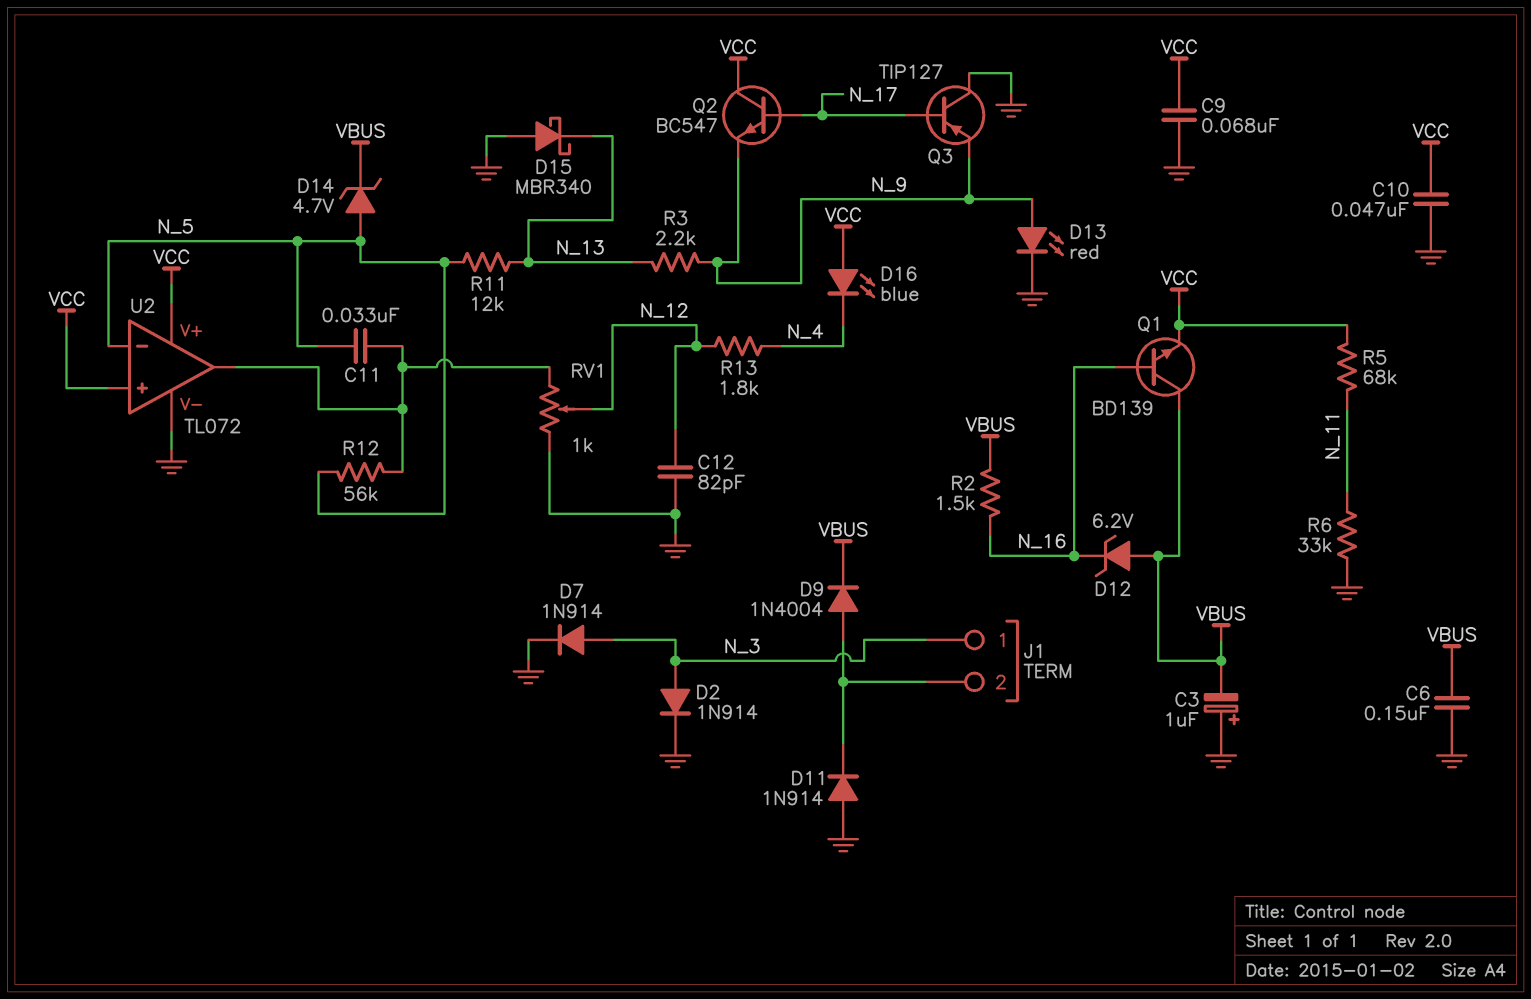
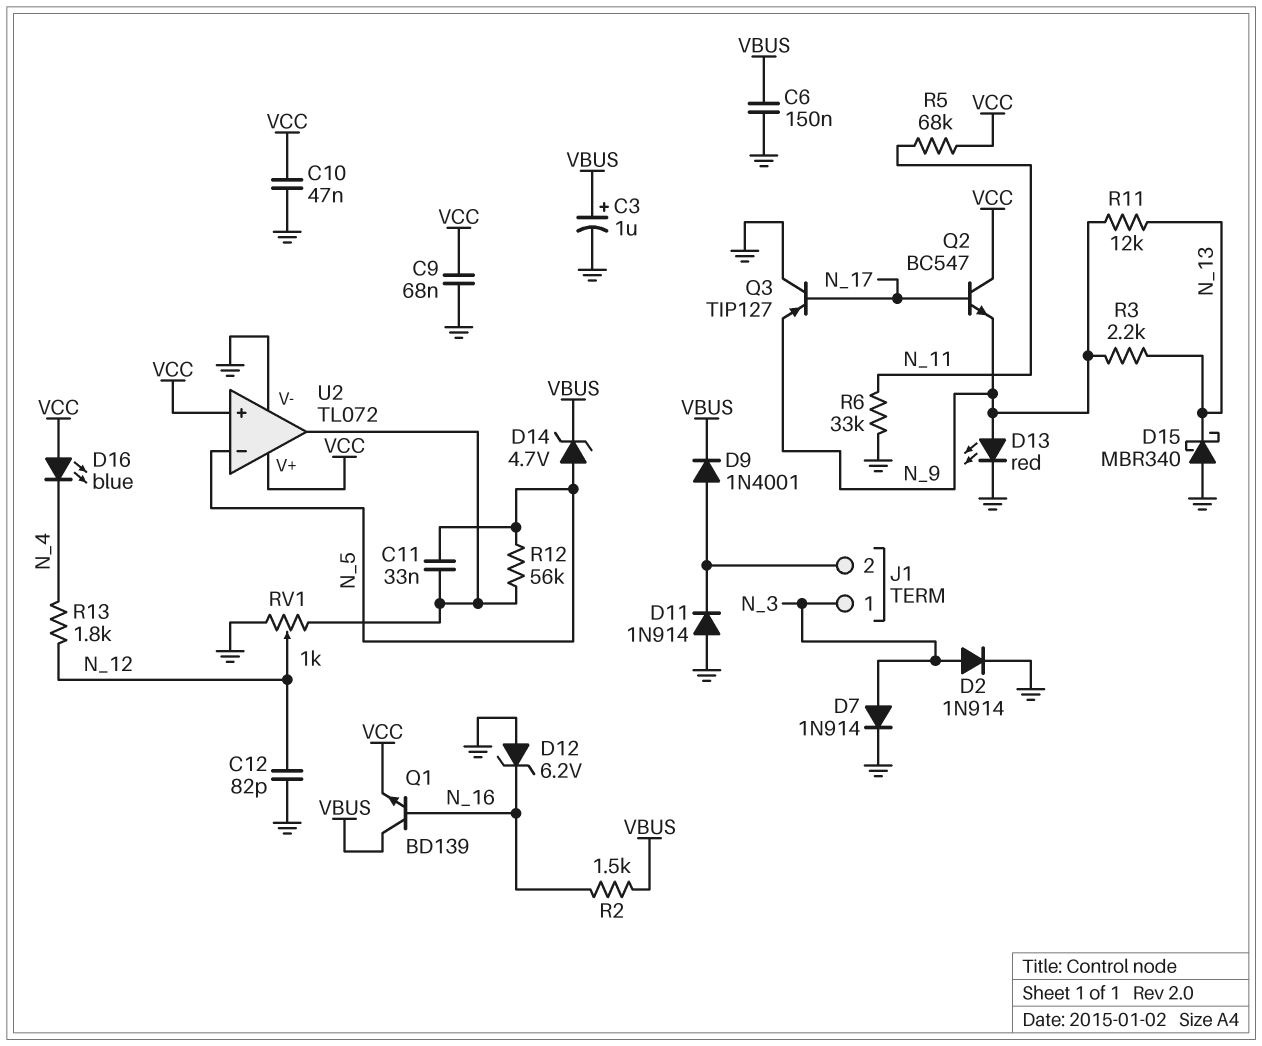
C3: 1uF (plus GND, minus VBUS) -> 1uF (plus VBUS, minus GND)
D9: diode 1N4004 (A J1/2, K VBUS) -> diode 1N4001 (A J1/2, K VBUS)
D12: zener 6.2V (A VBUS, K N_16) -> zener 6.2V (A GND, K N_16)
R11: 12k (N_5, N_13) -> 12k (N_9, N_13)

